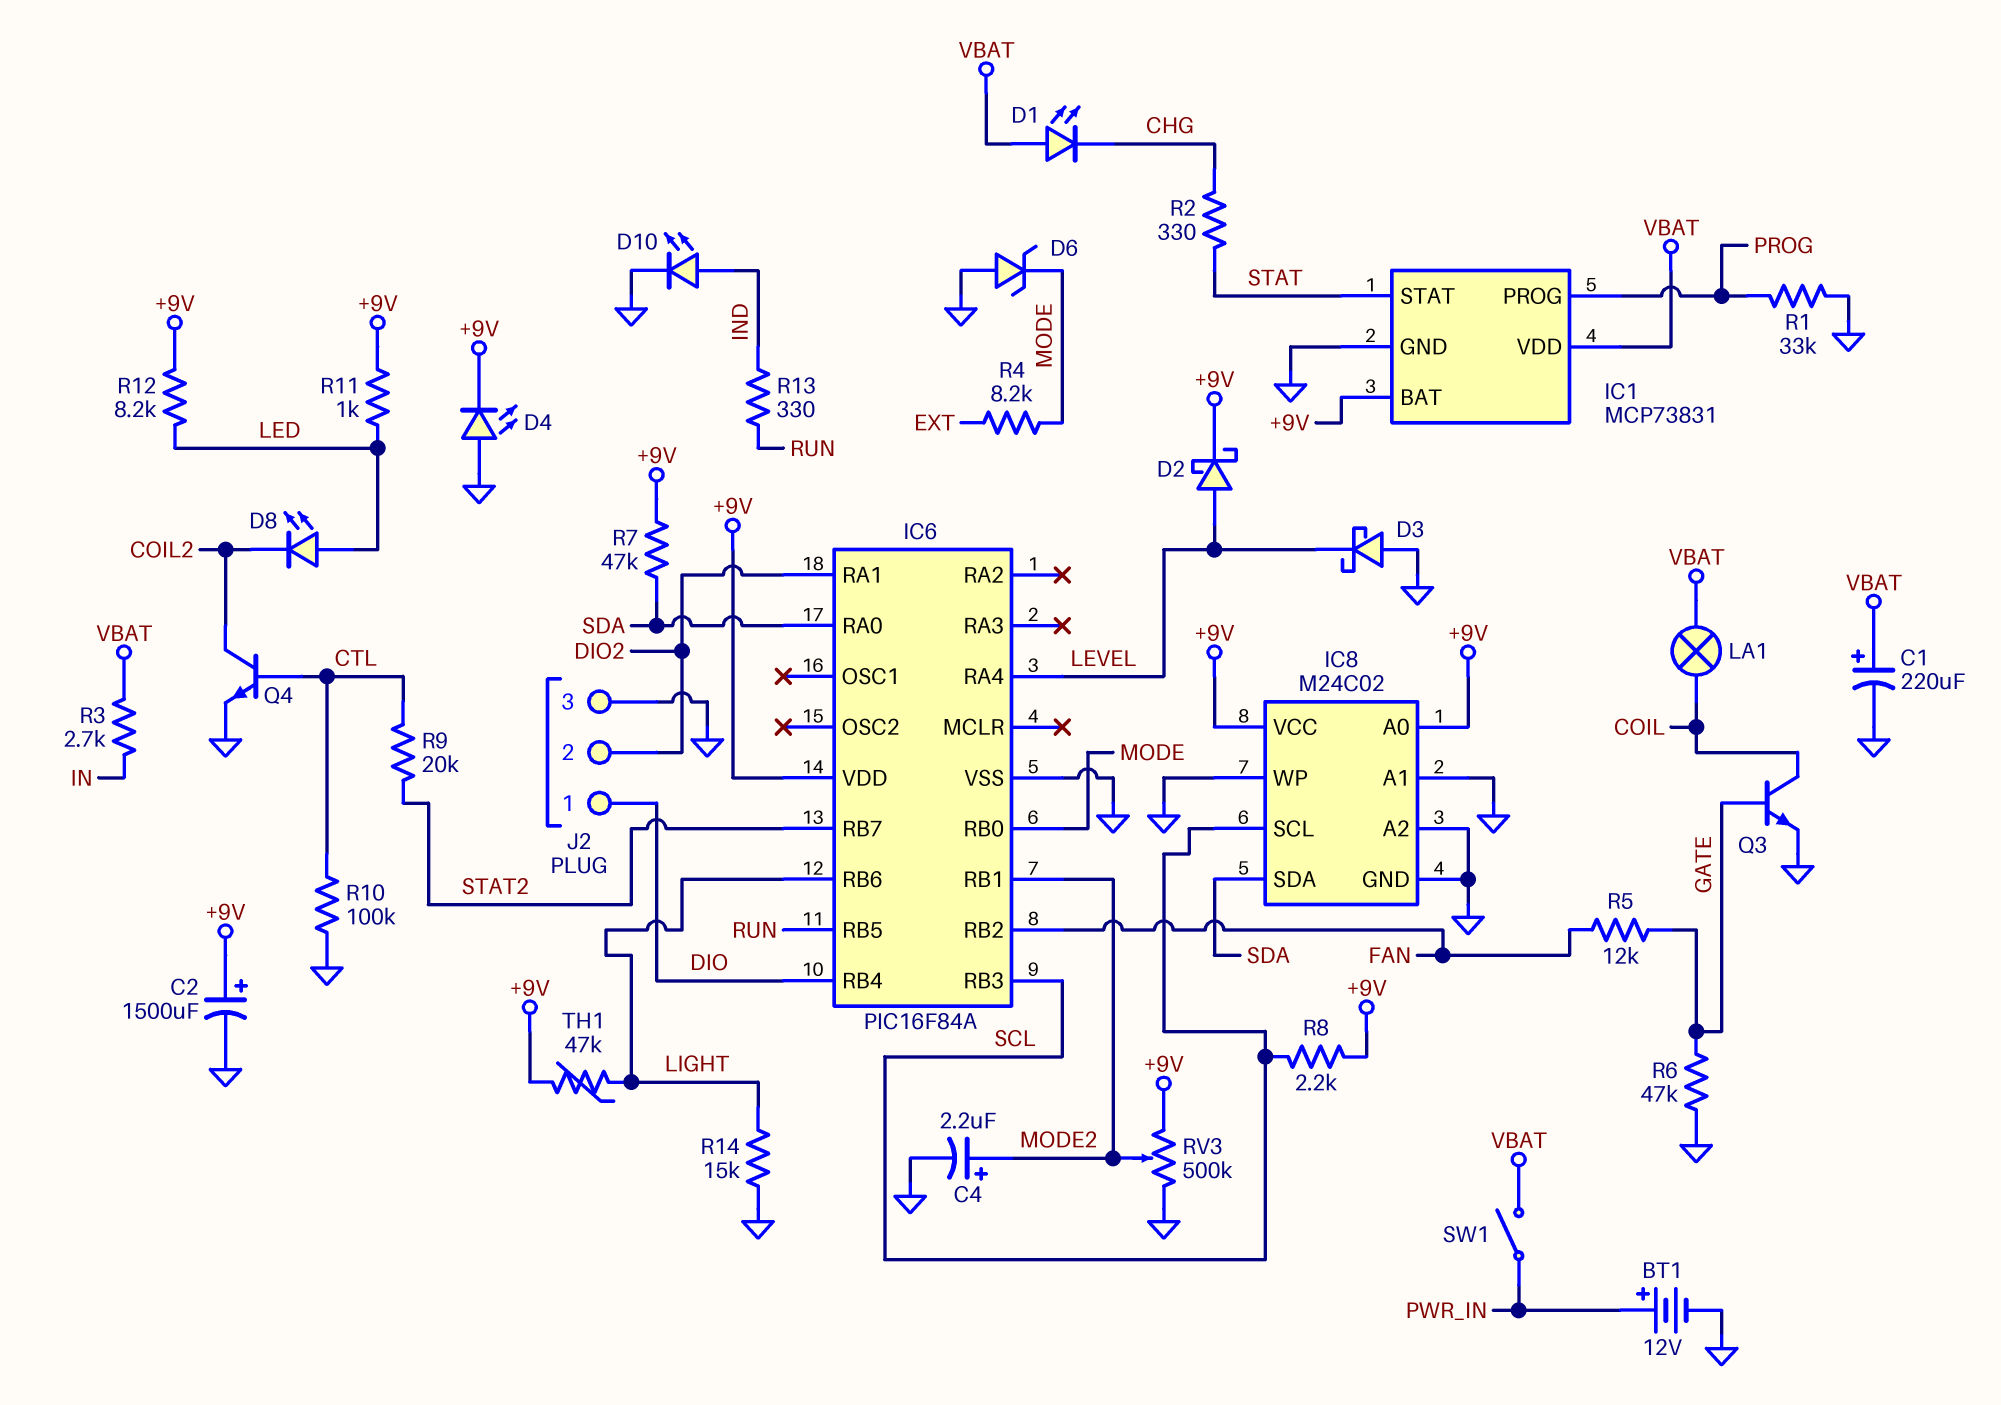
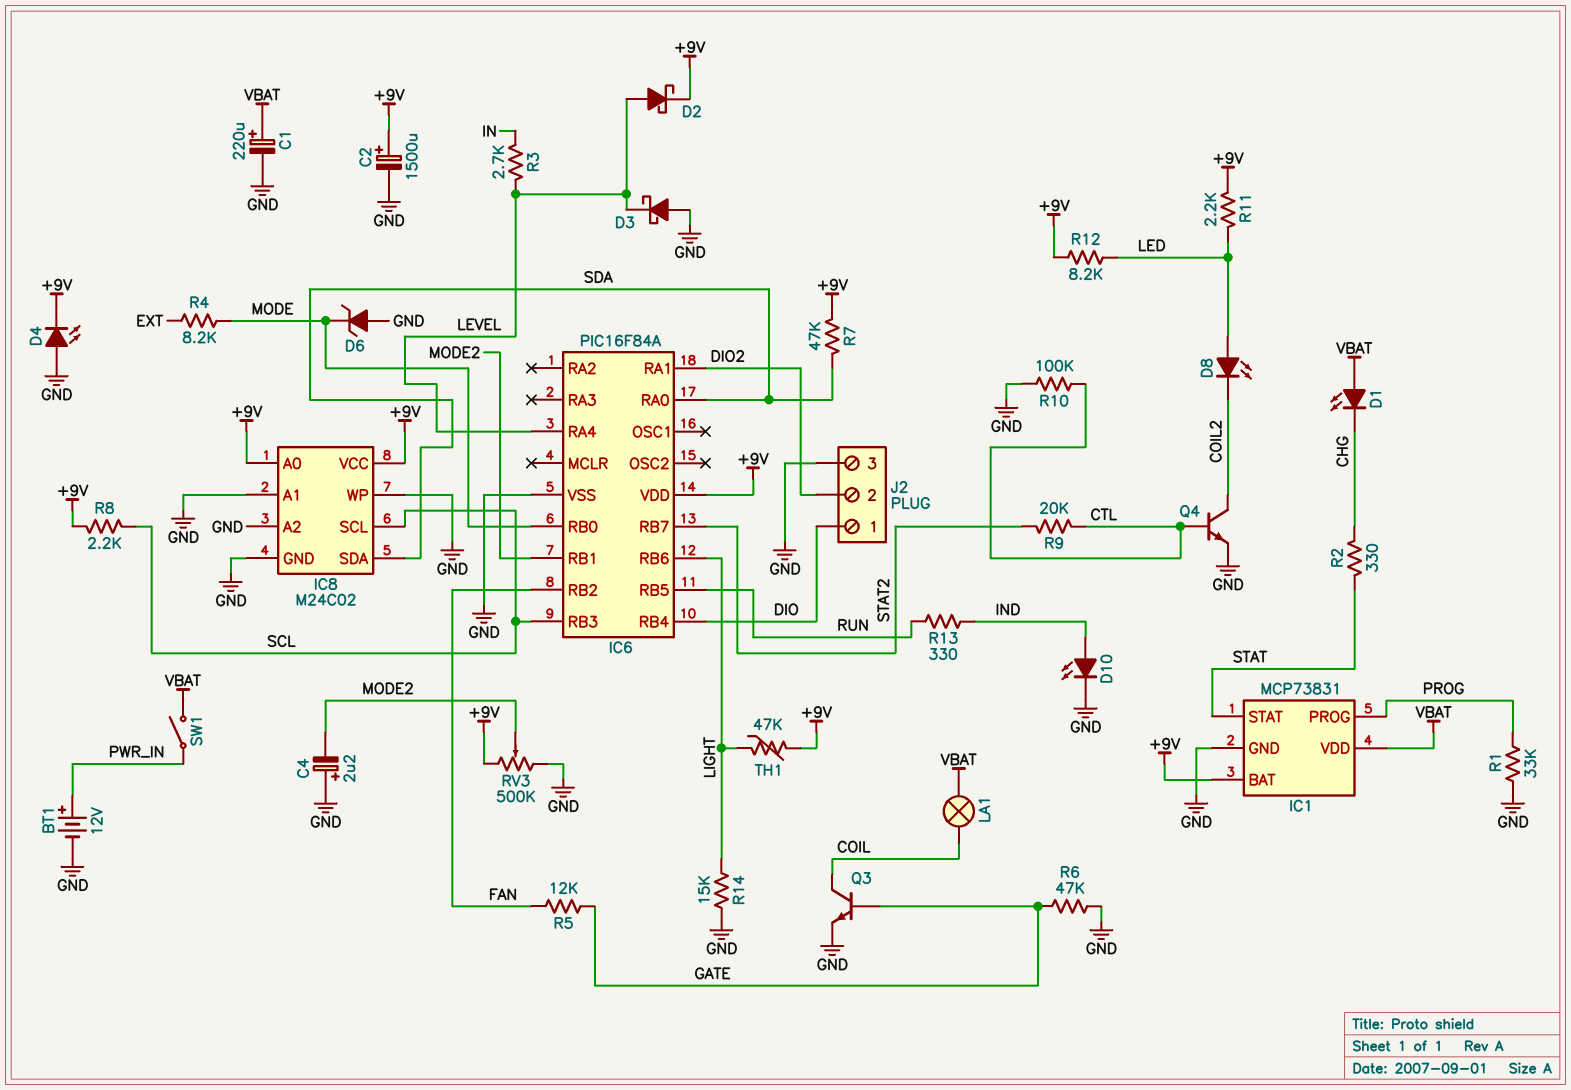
C4: 2.2uF (plus MODE2, minus GND) -> 2.2uF (plus GND, minus MODE2)
R3: 2.7k (IN, VBAT) -> 2.7k (IN, LEVEL)
R11: 1k (+9V, LED) -> 2.2k (+9V, LED)

